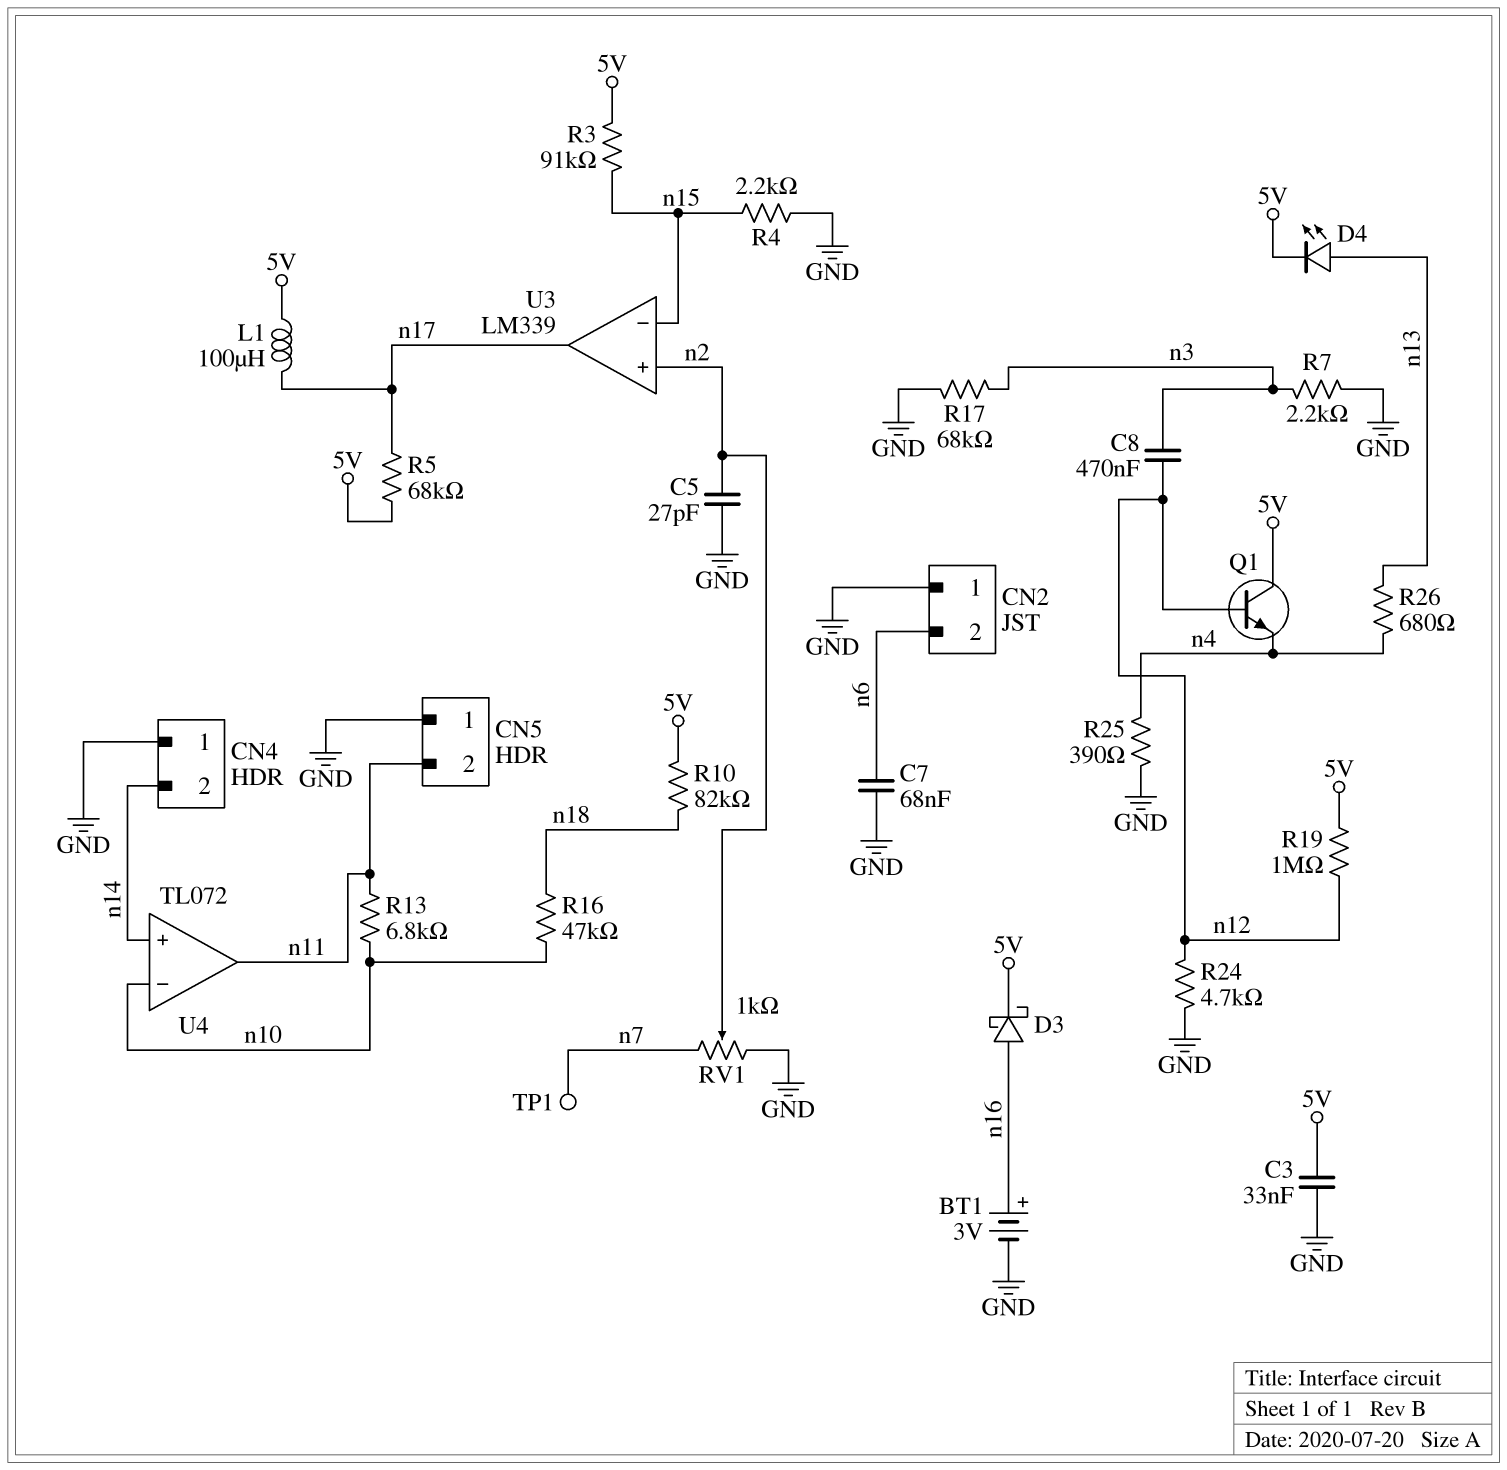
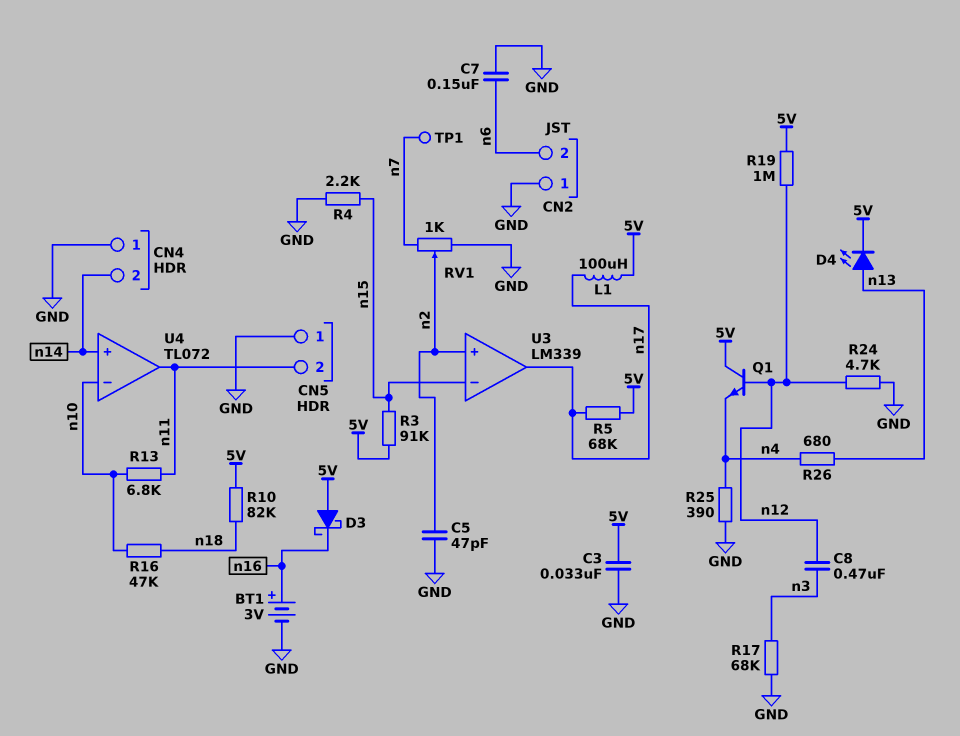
C5: 27pF (GND, n2) -> 47pF (GND, n2)
C7: 68nF (GND, n6) -> 150nF (GND, n6)
D3: schottky (A n16, K 5V) -> schottky (A 5V, K n16)
R7: 2.2k (GND, n3) -> none

